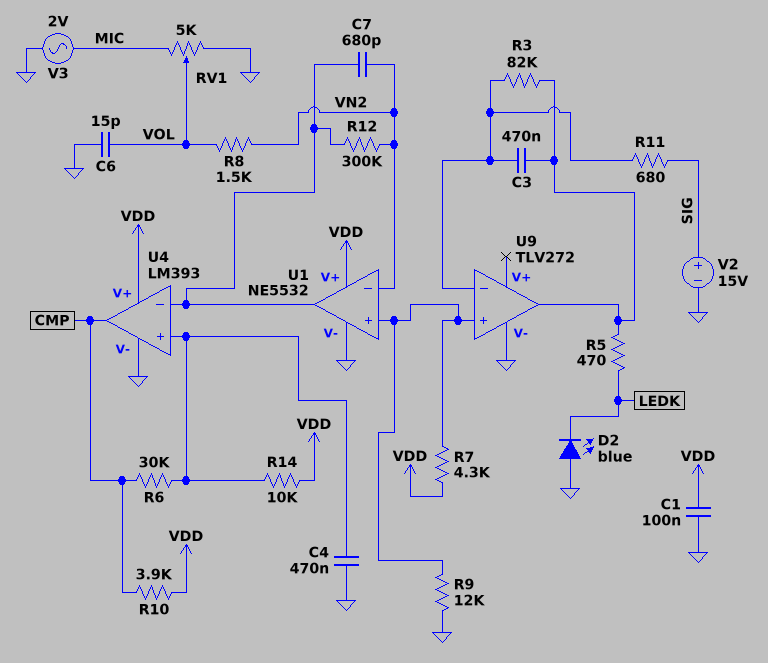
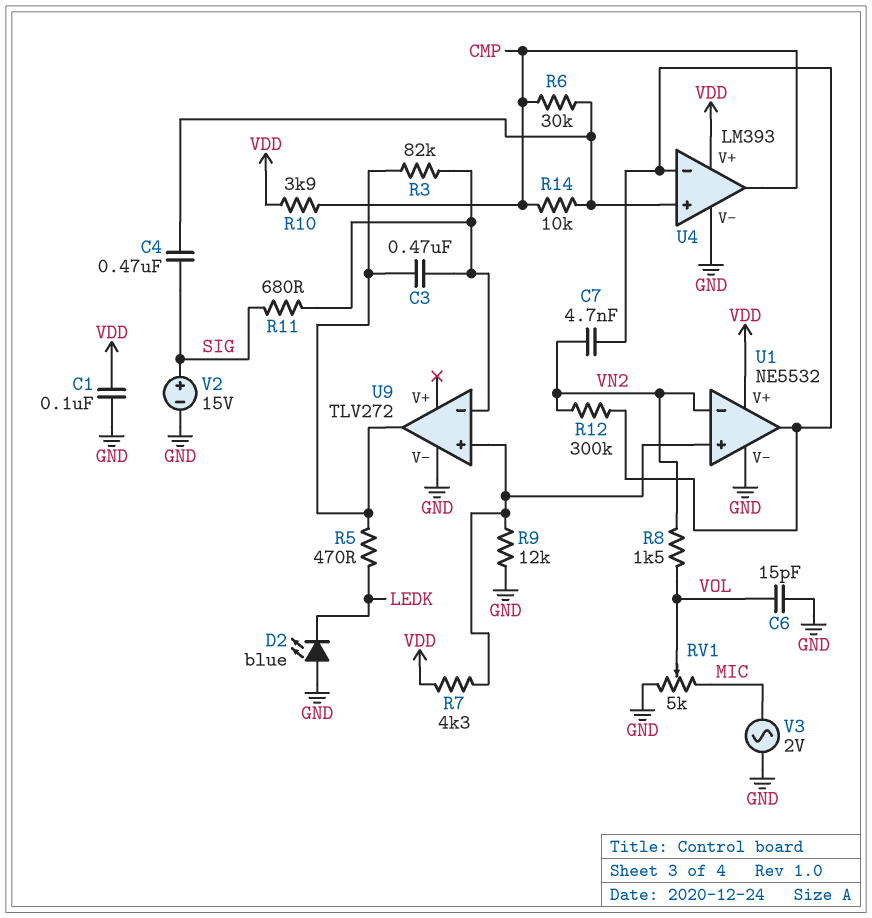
C4: 470nF (GND, U4/in+) -> 470nF (SIG, U4/in+)
C7: 680pF (U1/out, VN2) -> 4.7nF (U1/out, VN2)
R14: 10k (U4/in+, VDD) -> 10k (CMP, U4/in+)

